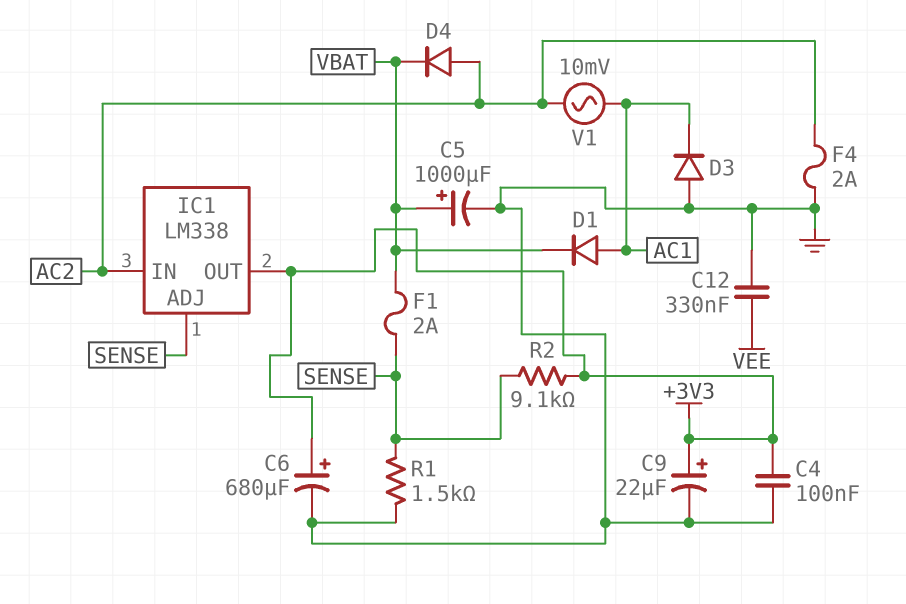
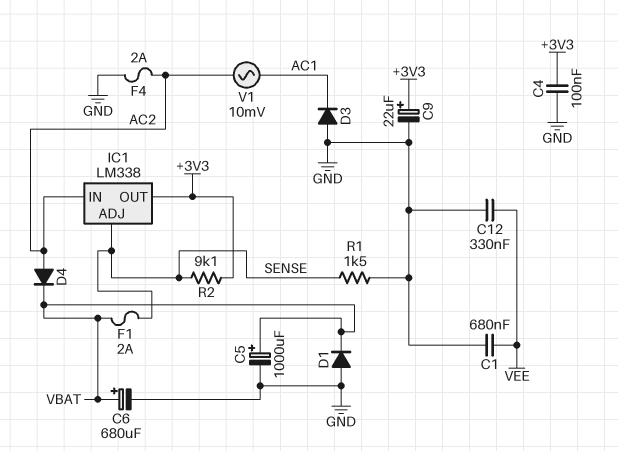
C1: none -> 680nF (GND, VEE)
C6: 680uF (plus +3V3, minus GND) -> 680uF (plus VBAT, minus GND)
D1: diode (A AC1, K VBAT) -> diode (A GND, K VBAT)

